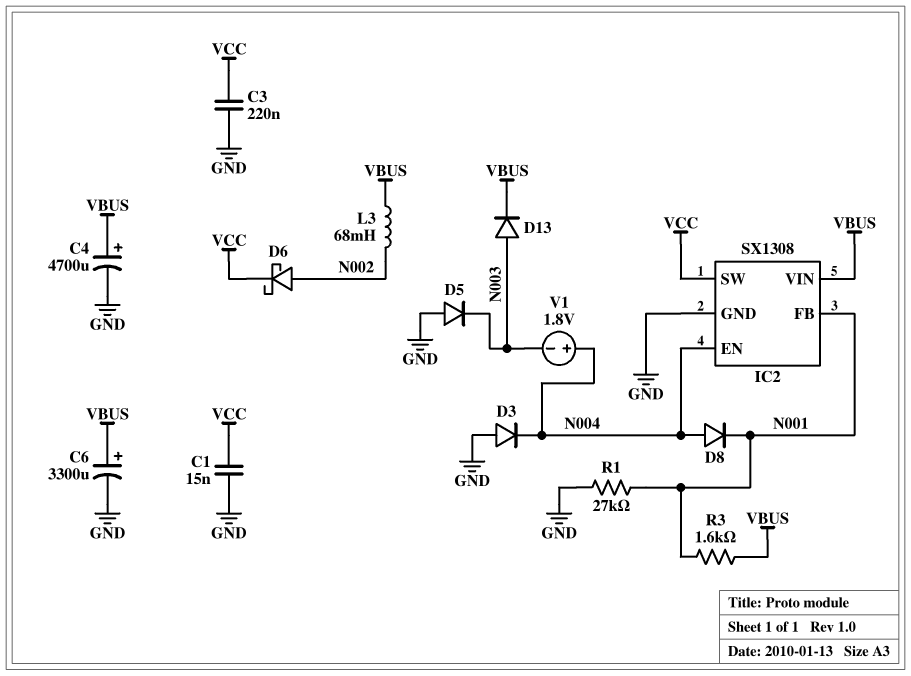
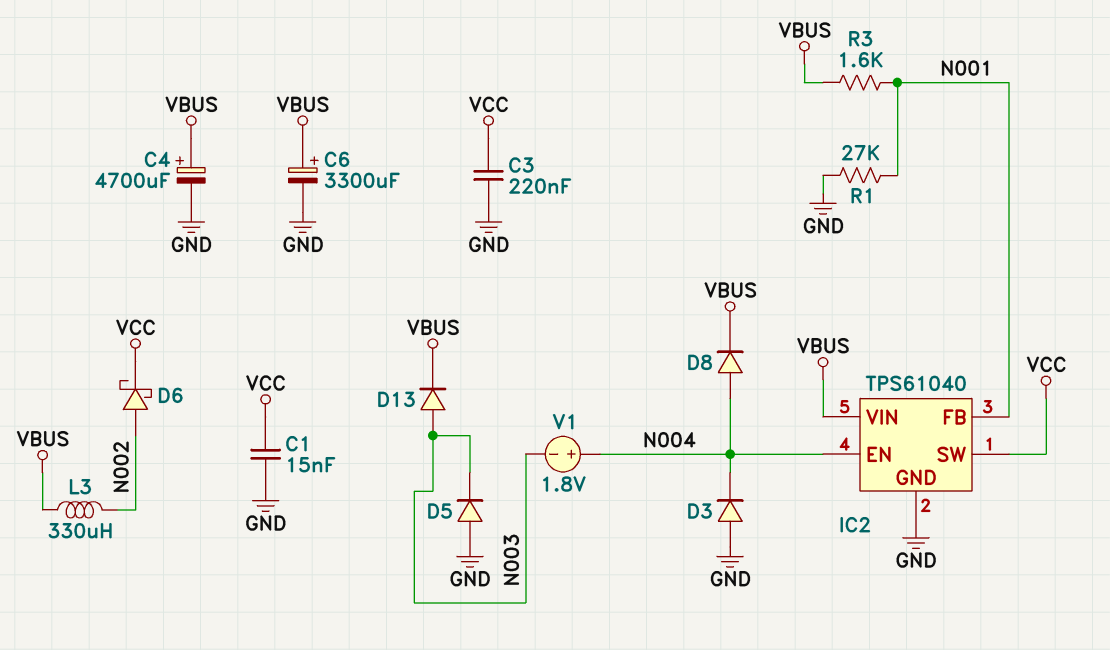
D8: diode (A N004, K N001) -> diode (A N004, K VBUS)
IC2: SX1308 -> TPS61040
L3: 68mH (N002, VBUS) -> 330uH (N002, VBUS)

